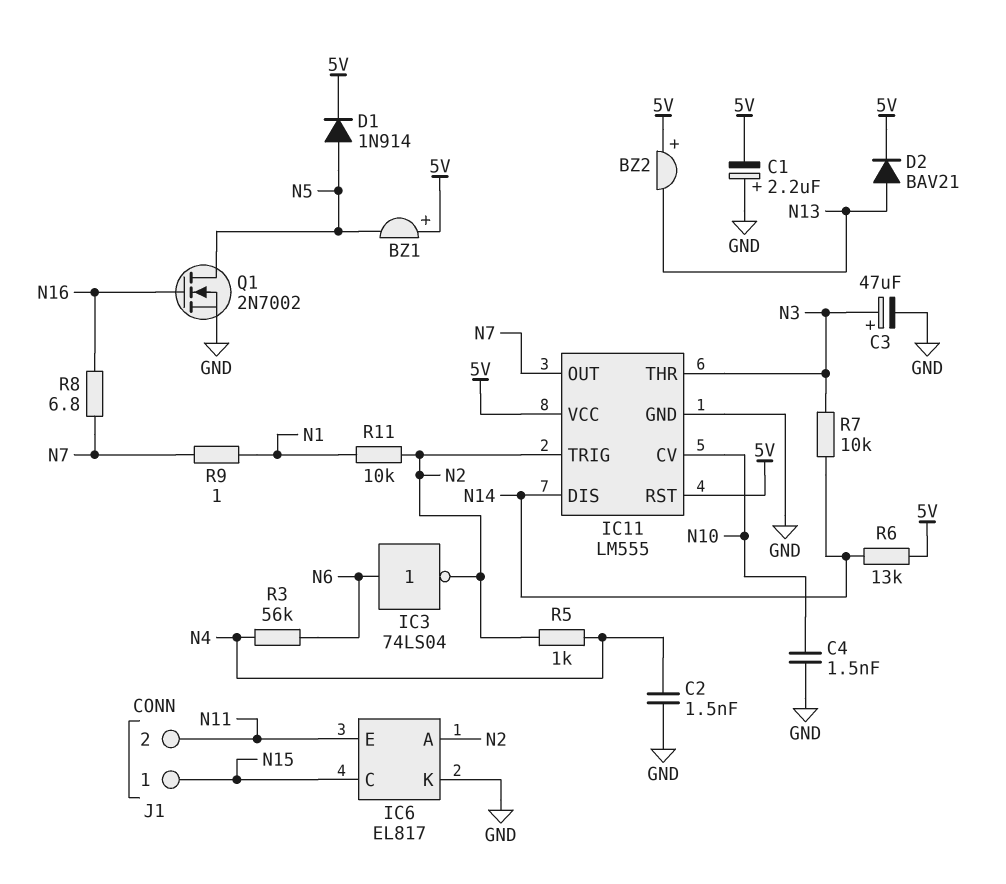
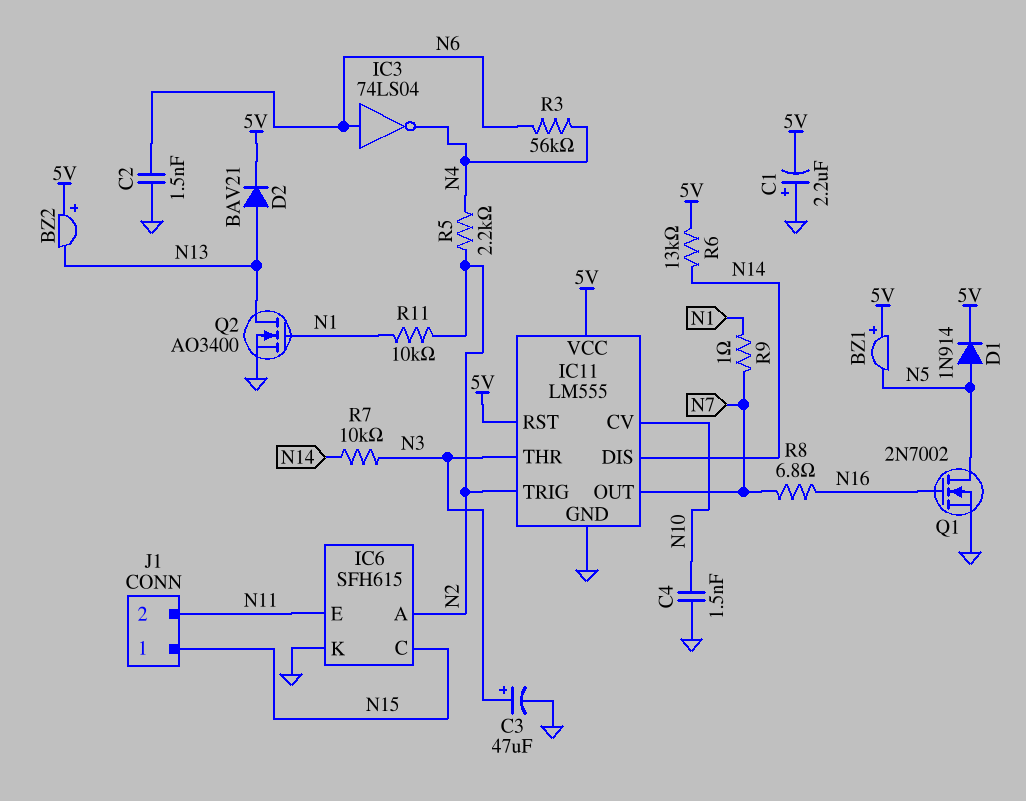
C2: 1.5nF (GND, N4) -> 1.5nF (GND, N6)
IC3: NOT 74LS04 (in N6, out N2) -> NOT 74LS04 (in N6, out N4)
IC6: EL817 -> SFH615
Q2: none -> NMOS AO3400 (G N1, D N13, S GND)
R5: 1k (N2, N4) -> 2.2k (N2, N4)

